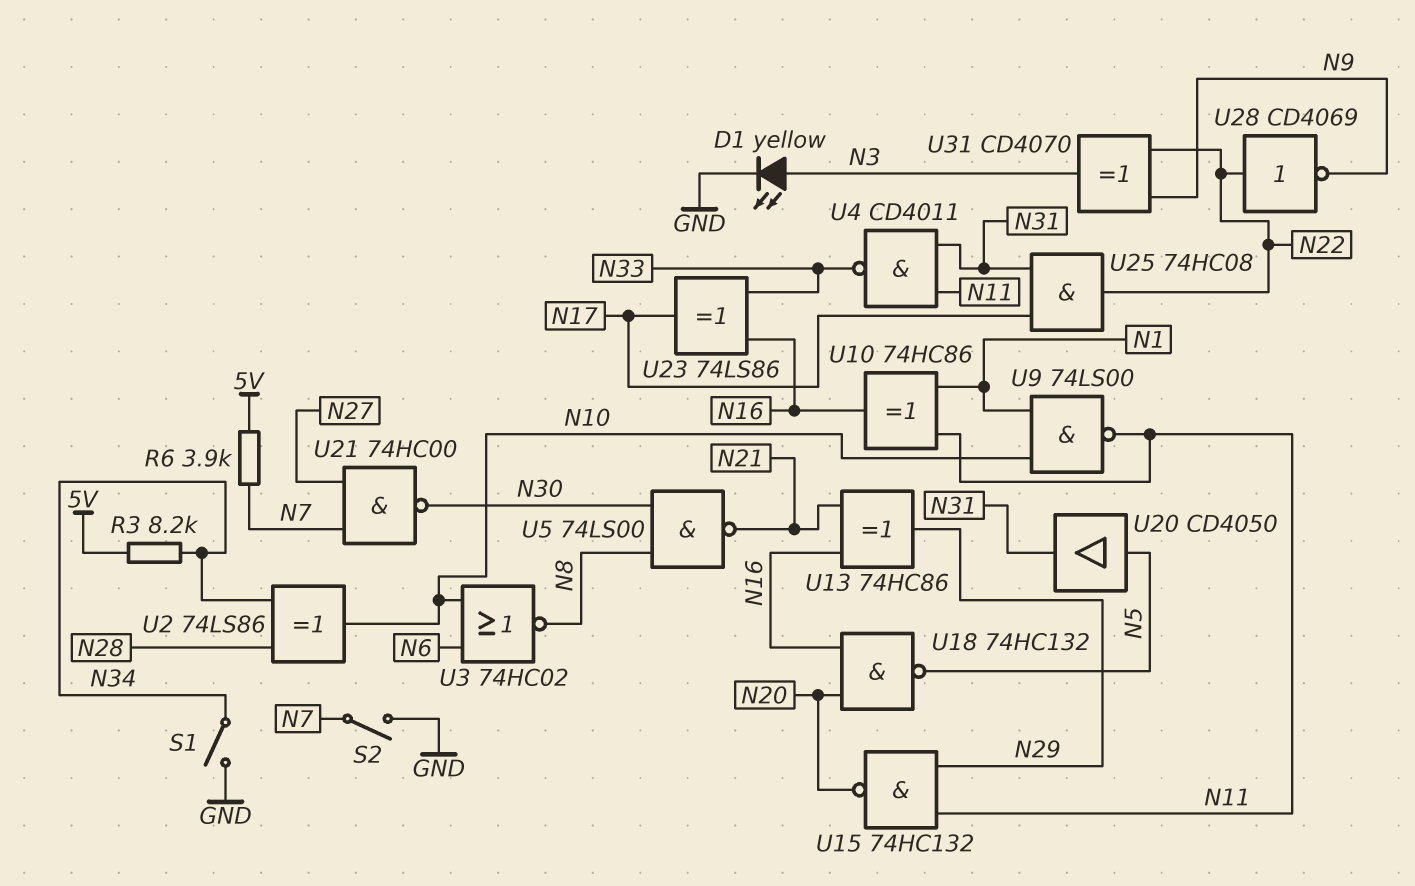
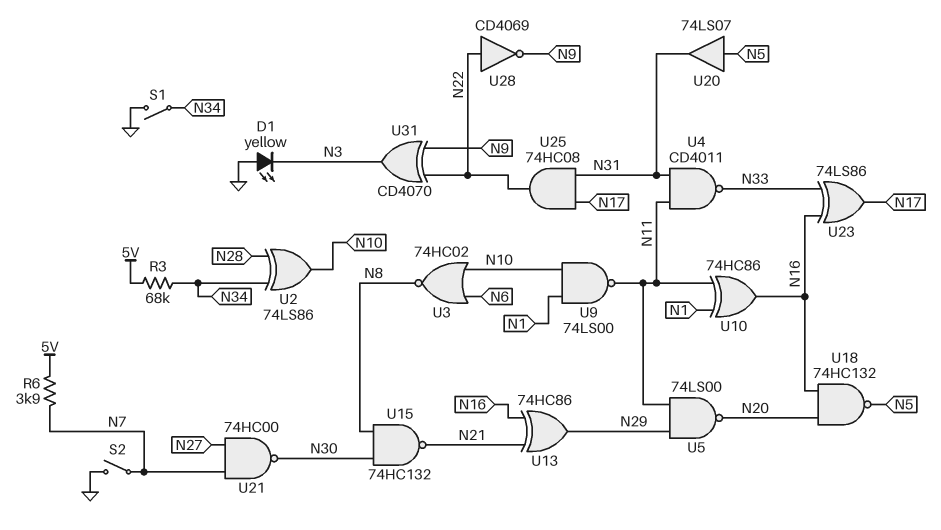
D1: LED yellow (A N3, K GND) -> LED yellow (A GND, K N3)
R3: 8.2k (5V, N34) -> 68k (5V, N34)
U5: NAND 74LS00 (in N8, in N30, out N21) -> NAND 74LS00 (in N11, in N29, out N20)
U15: NAND 74HC132 (in N11, in N29, out N20) -> NAND 74HC132 (in N8, in N30, out N21)
U20: buffer CD4050 (in N5, out N31) -> buffer 74LS07 (in N5, out N31)

